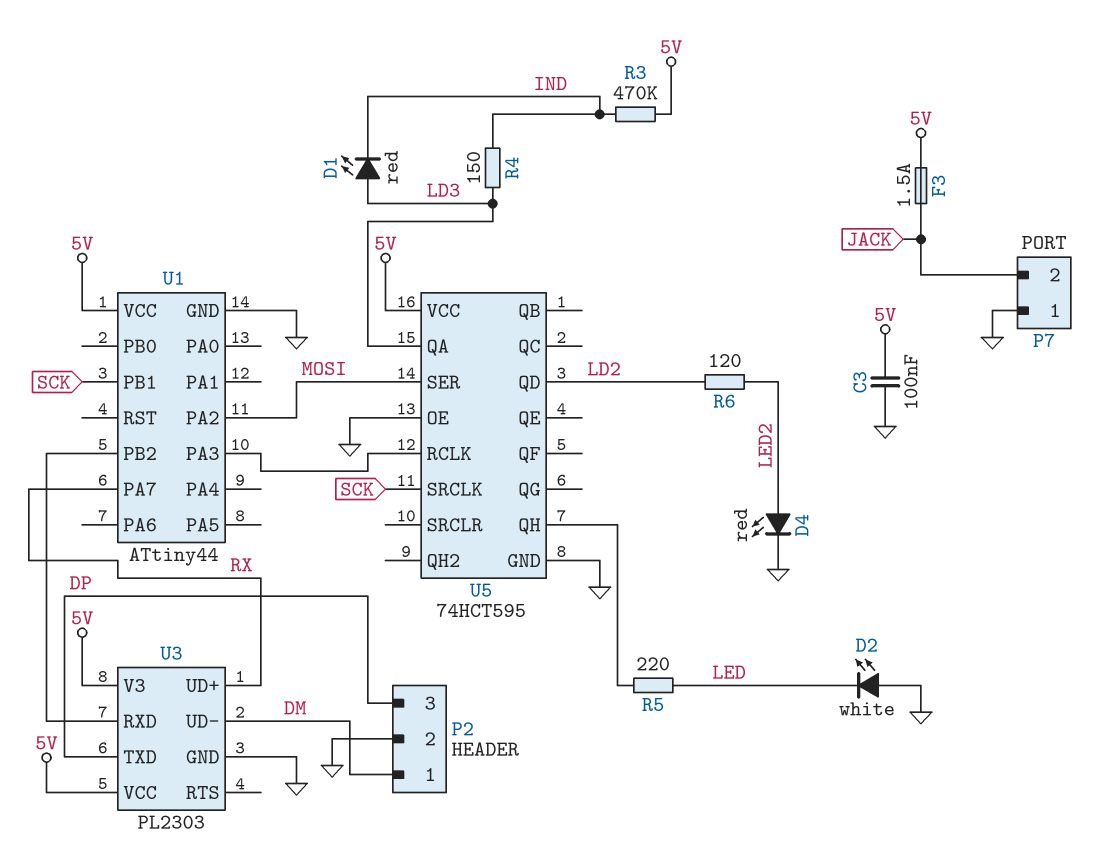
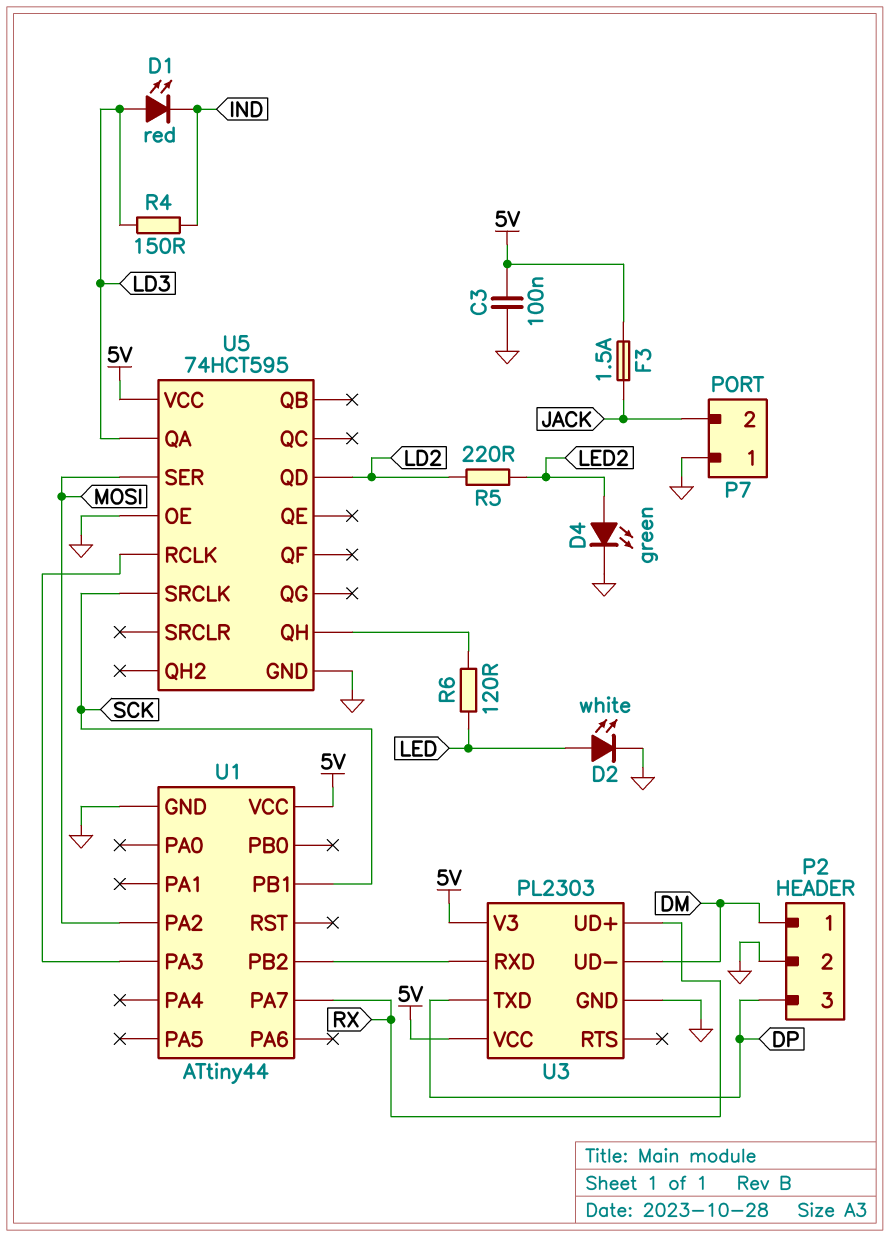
D2: LED white (A GND, K LED) -> LED white (A LED, K GND)
D4: LED red (A LED2, K GND) -> LED green (A LED2, K GND)
R3: 470k (5V, IND) -> none
R5: 220 (LED, U5/QH) -> 220 (LD2, LED2)
R6: 120 (LD2, LED2) -> 120 (LED, U5/QH)

